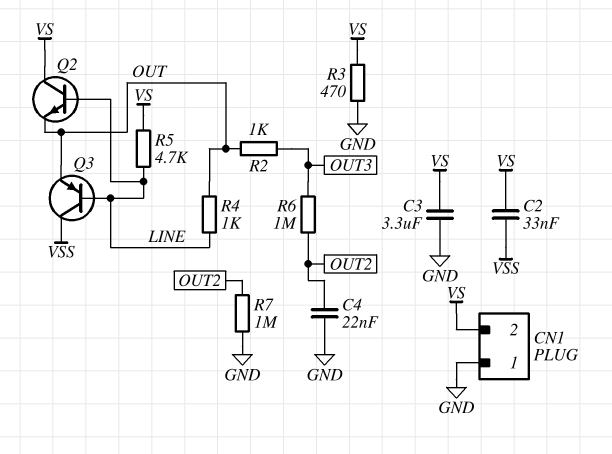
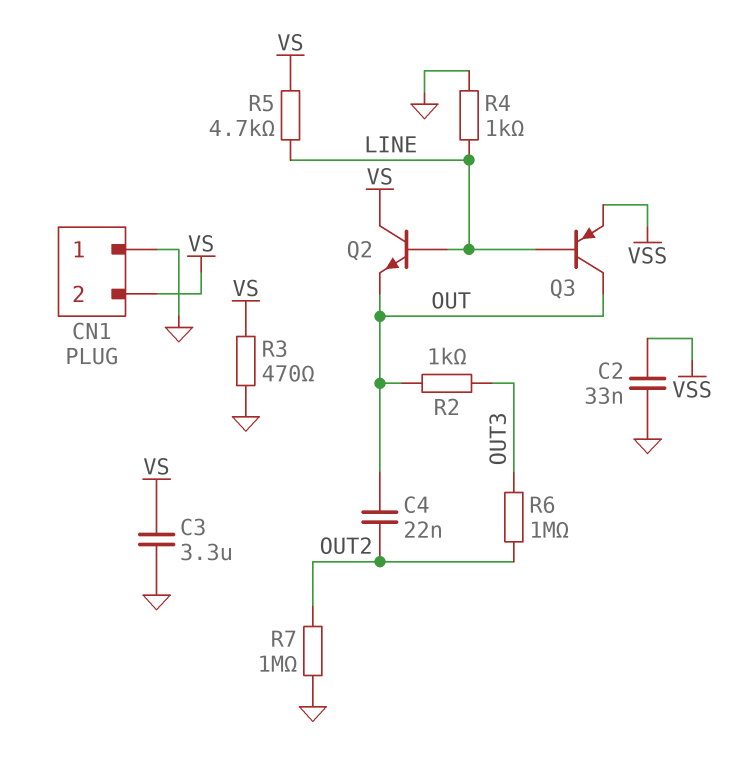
C2: 33nF (VS, VSS) -> 33nF (GND, VSS)
C4: 22nF (GND, OUT2) -> 22nF (OUT, OUT2)
Q3: PNP (B LINE, C VSS, E OUT) -> PNP (B LINE, C OUT, E VSS)
R4: 1k (LINE, OUT) -> 1k (GND, LINE)

